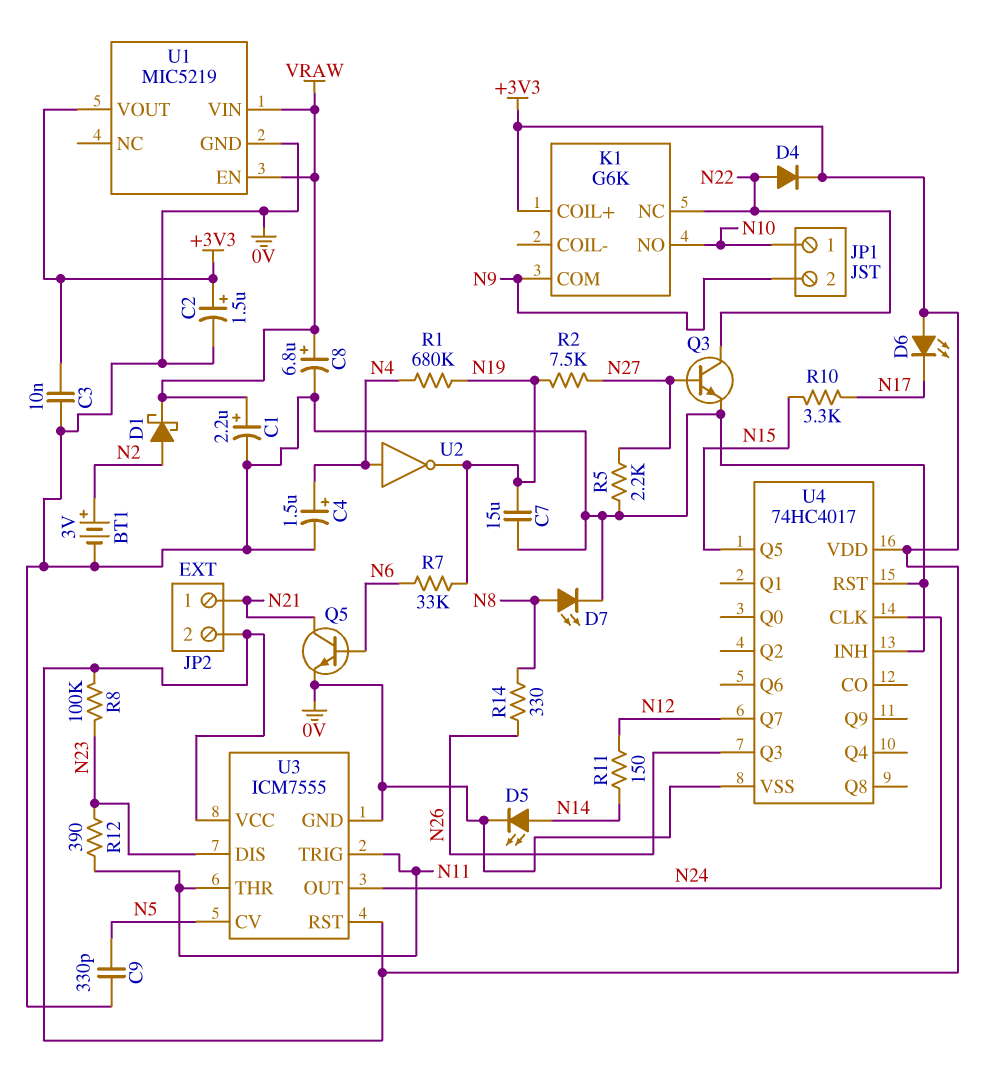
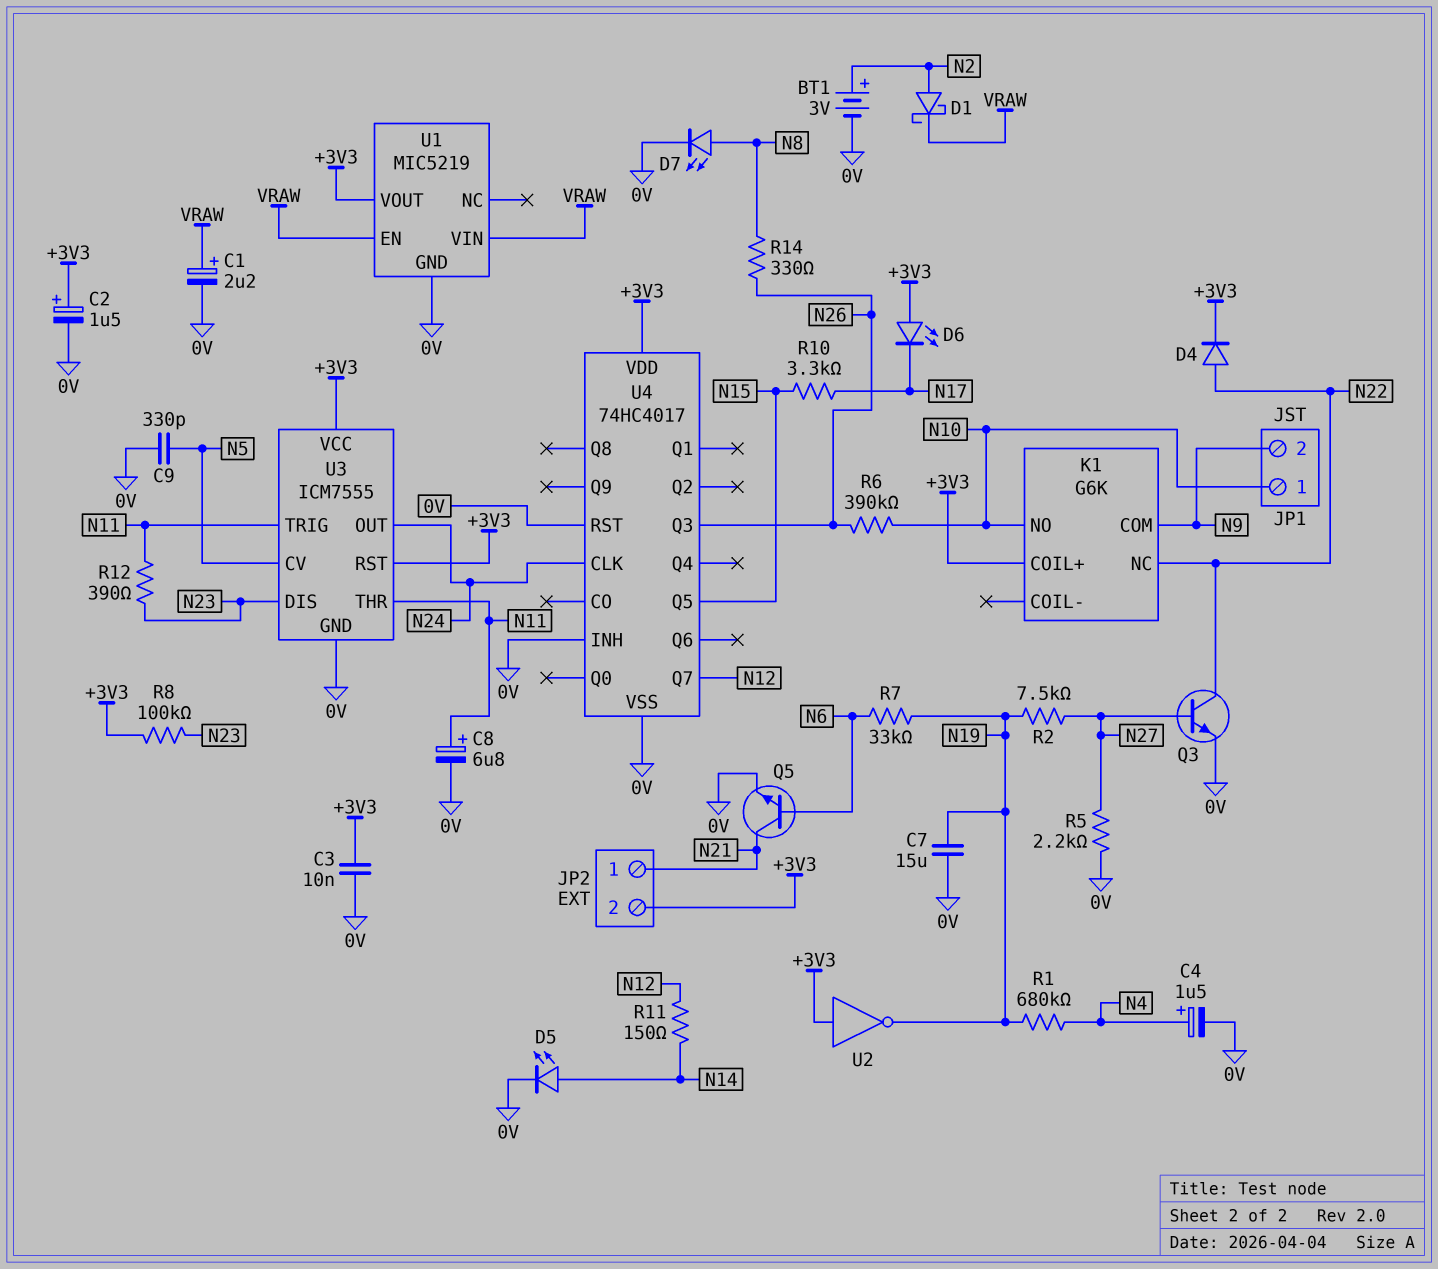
C8: 6.8uF (plus VRAW, minus 0V) -> 6.8uF (plus N11, minus 0V)
R6: none -> 390k (N10, N26)
U2: NOT (in N4, out N19) -> NOT (in +3V3, out N19)

